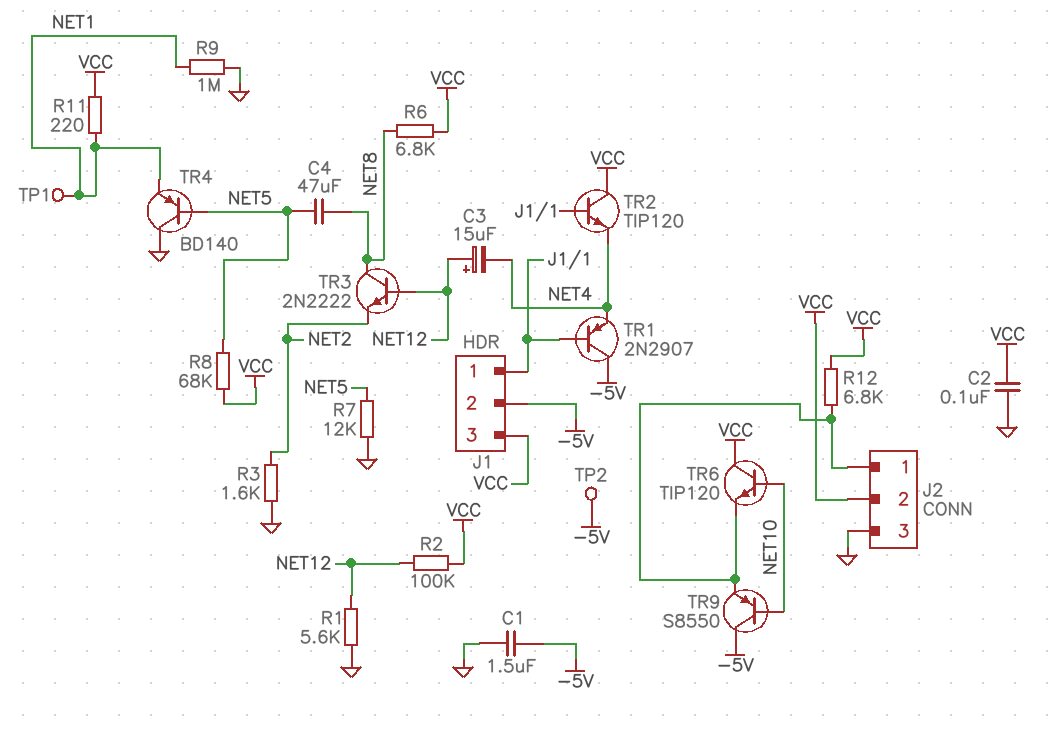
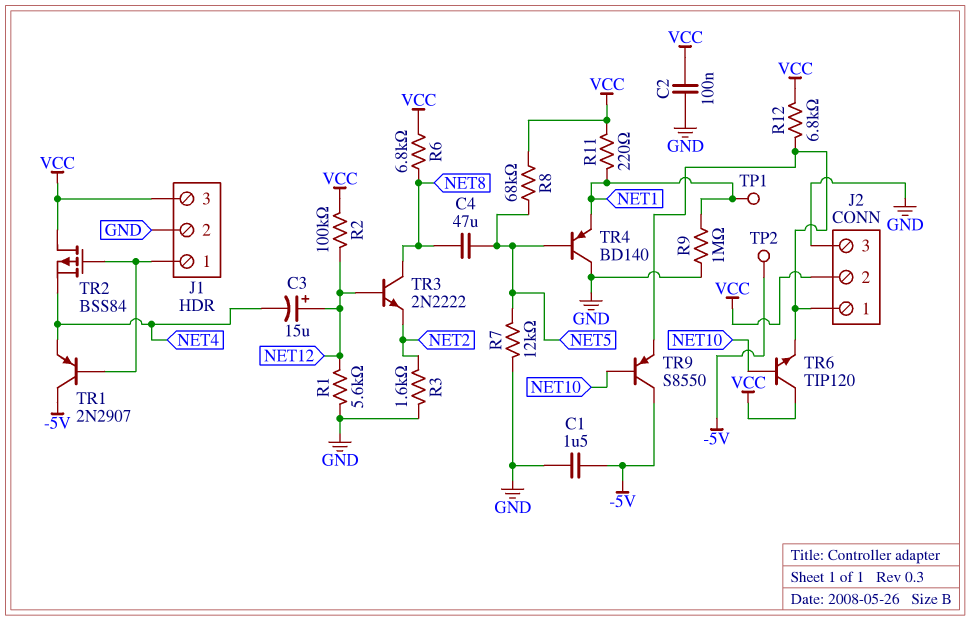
J1 pin 2: -5V -> GND
TR2: NPN TIP120 (B J1/1, C VCC, E NET4) -> PMOS BSS84 (G J1/1, D VCC, S NET4)

